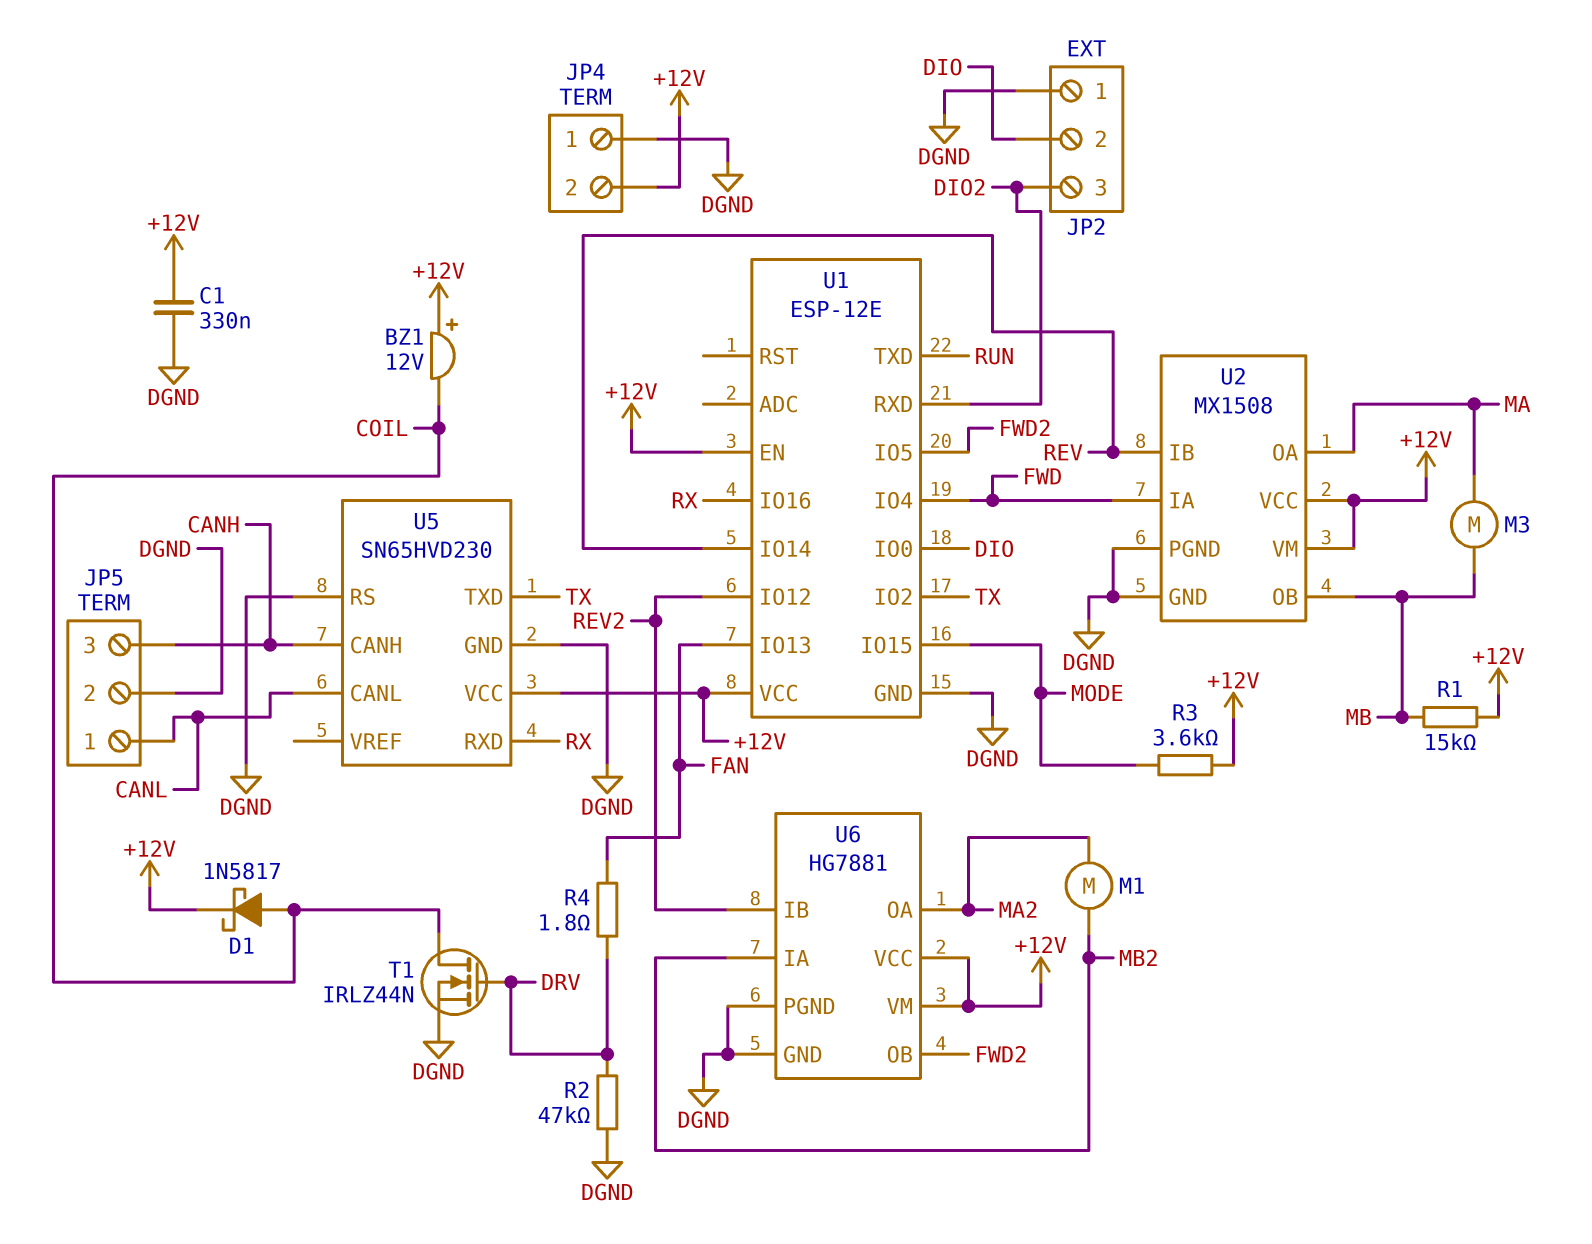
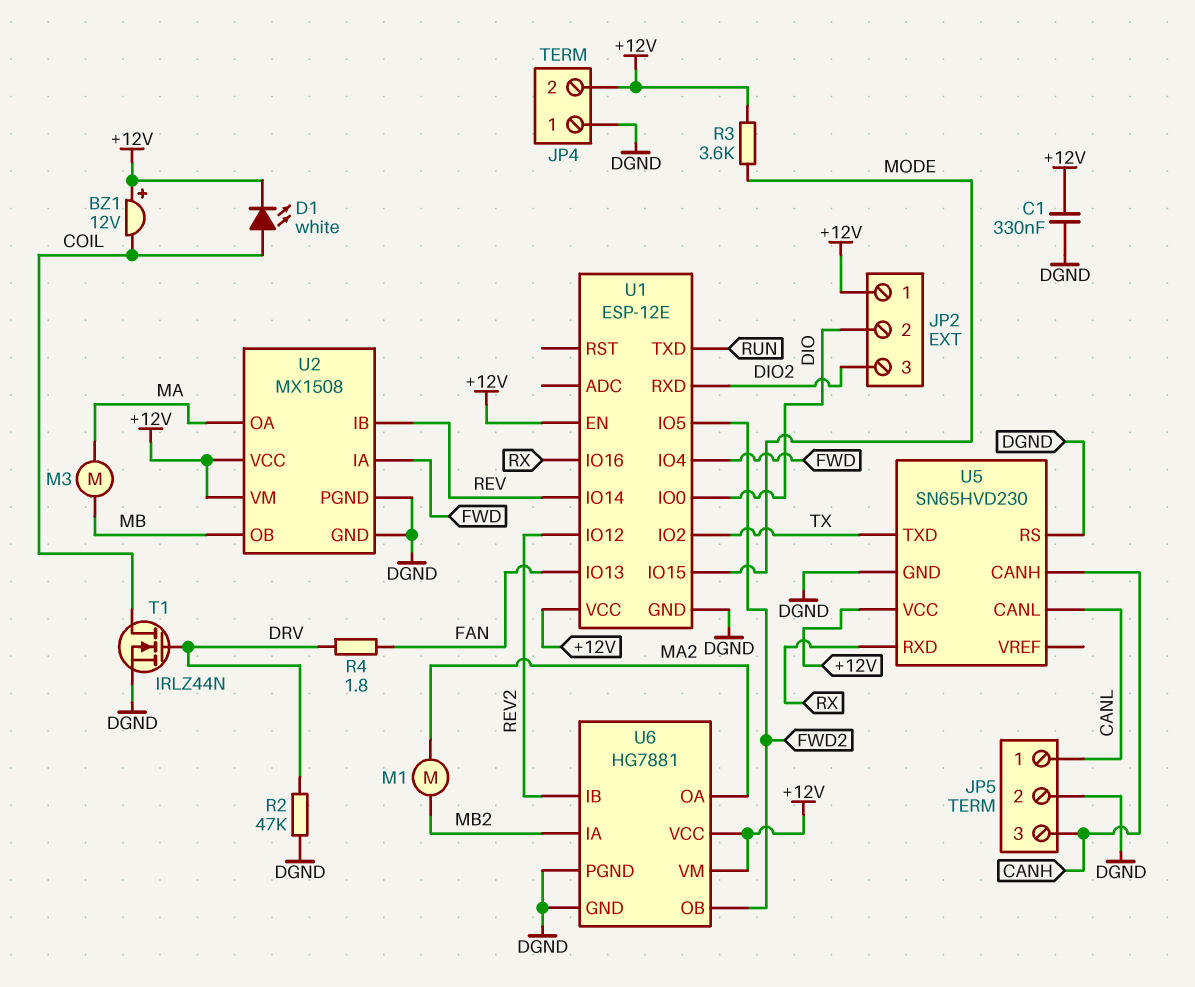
D1: schottky 1N5817 (A COIL, K +12V) -> LED white (A COIL, K +12V)
JP2 pin 1: DGND -> +12V
R1: 15k (+12V, MB) -> none

